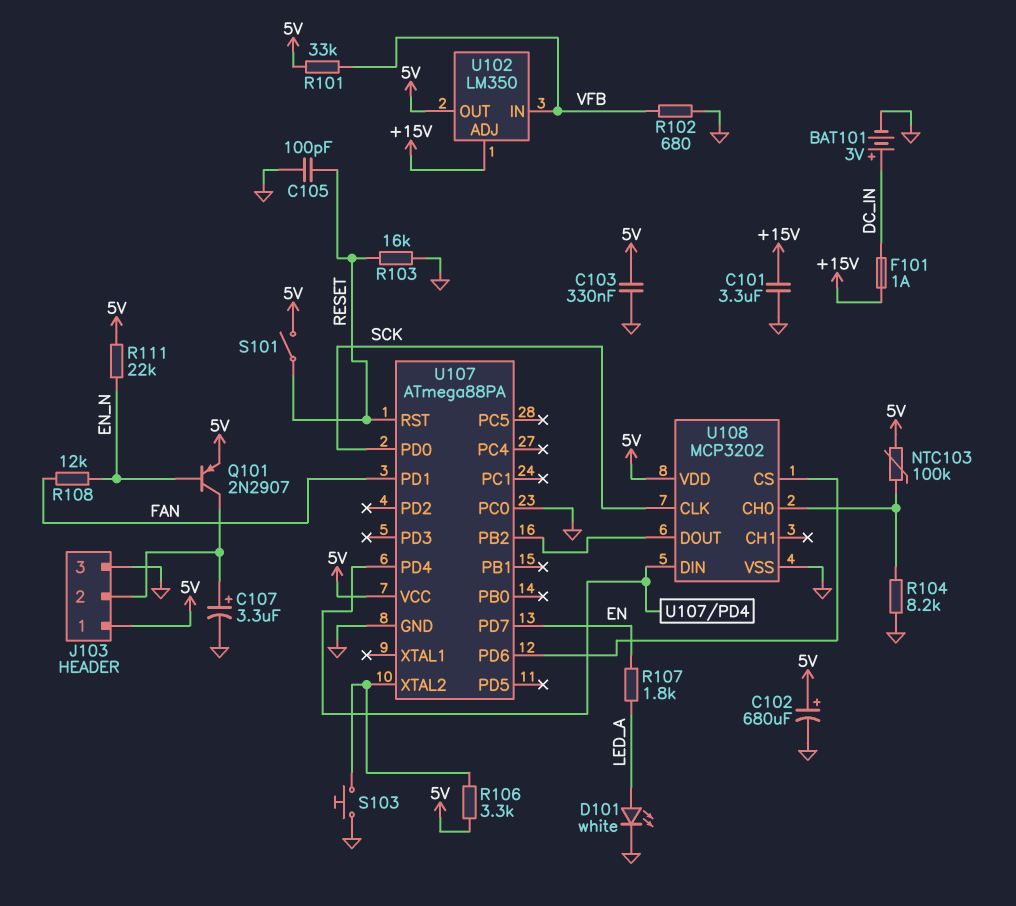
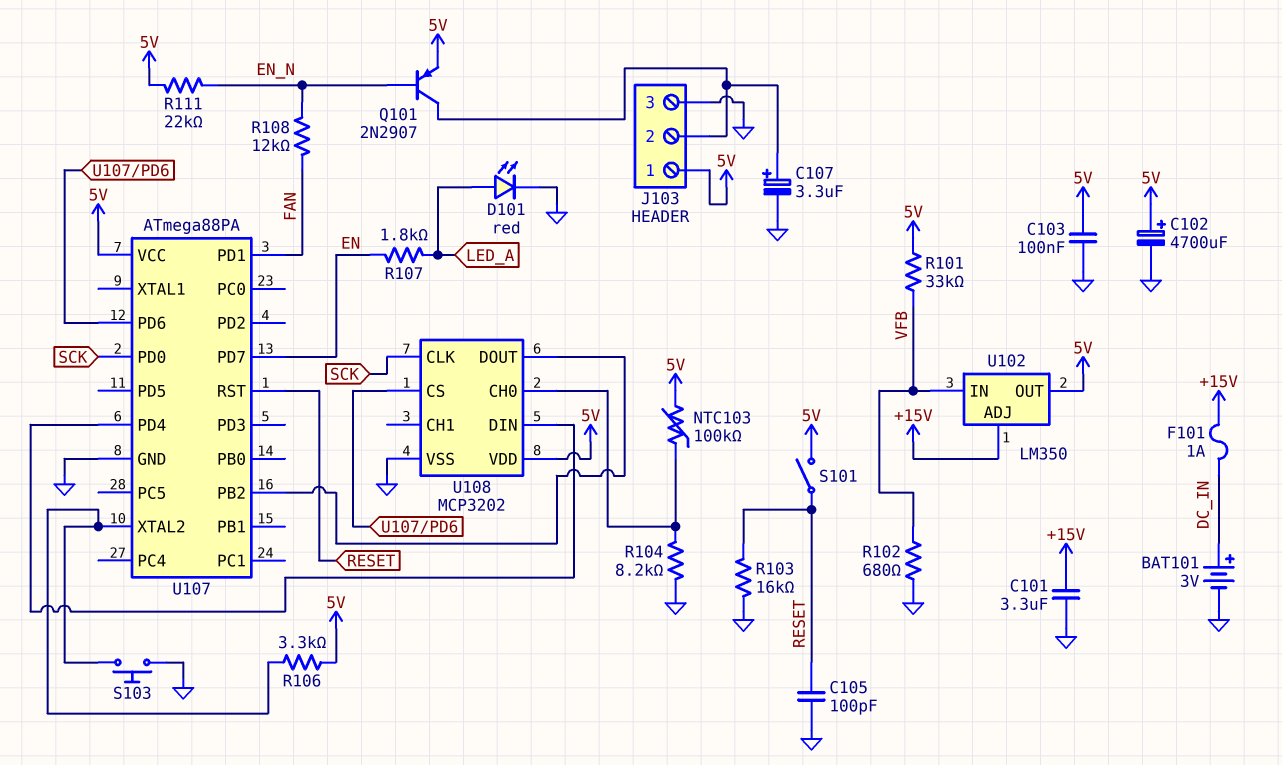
C102: 680uF (plus 5V, minus GND) -> 4700uF (plus 5V, minus GND)
C103: 330nF (5V, GND) -> 100nF (5V, GND)
D101: LED white (A LED_A, K GND) -> LED red (A LED_A, K GND)
U107 pin PC0: GND -> none

